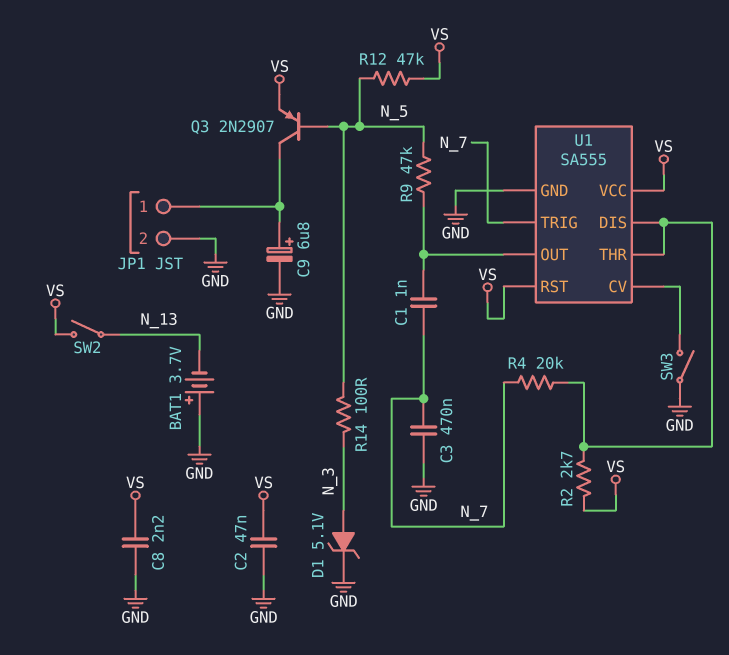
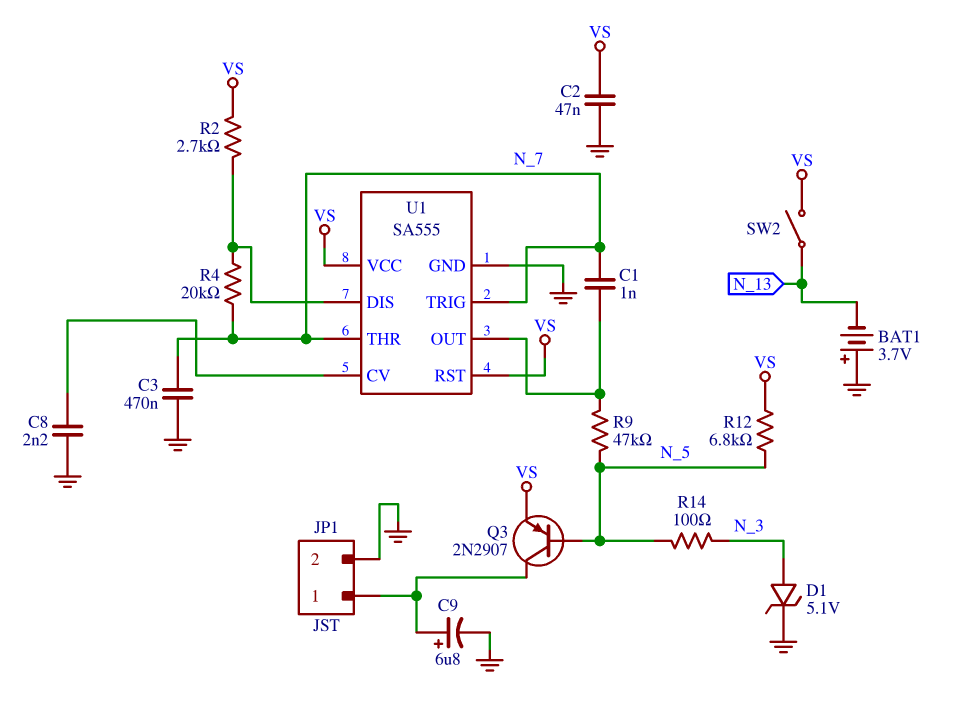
C8: 2.2nF (GND, VS) -> 2.2nF (GND, U1/CV)
R12: 47k (N_5, VS) -> 6.8k (N_5, VS)
SW3: switch (GND, U1/CV) -> none
U1 pin THR: U1/DIS -> N_7

